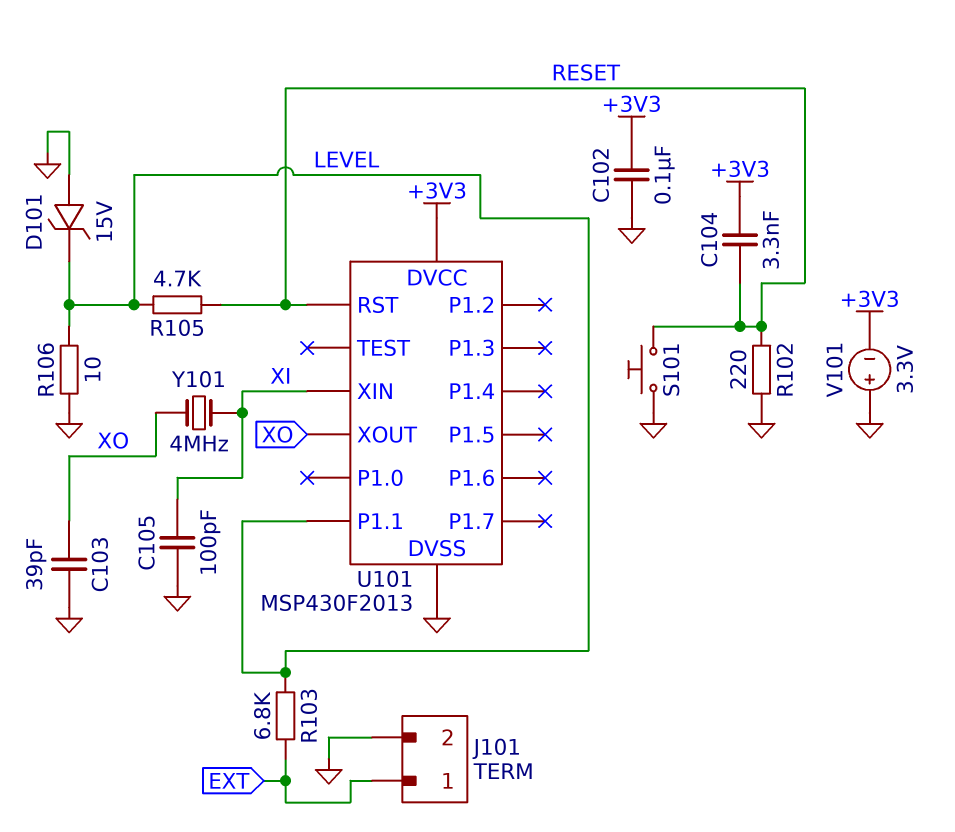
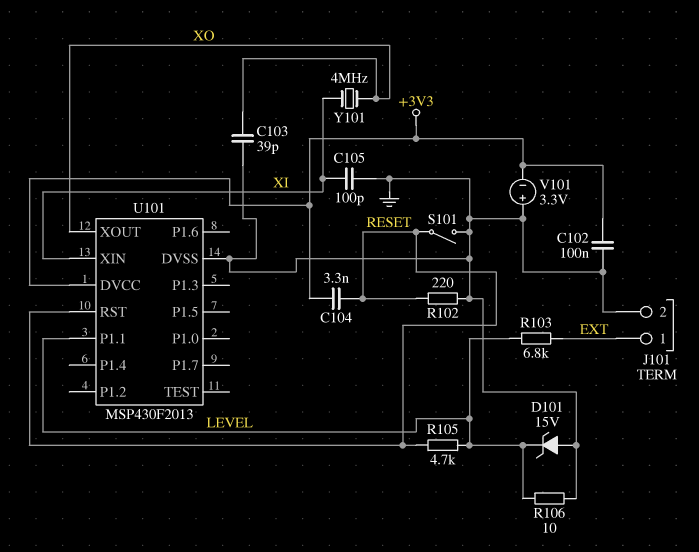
S101: button (GND, RESET) -> switch (GND, RESET)

